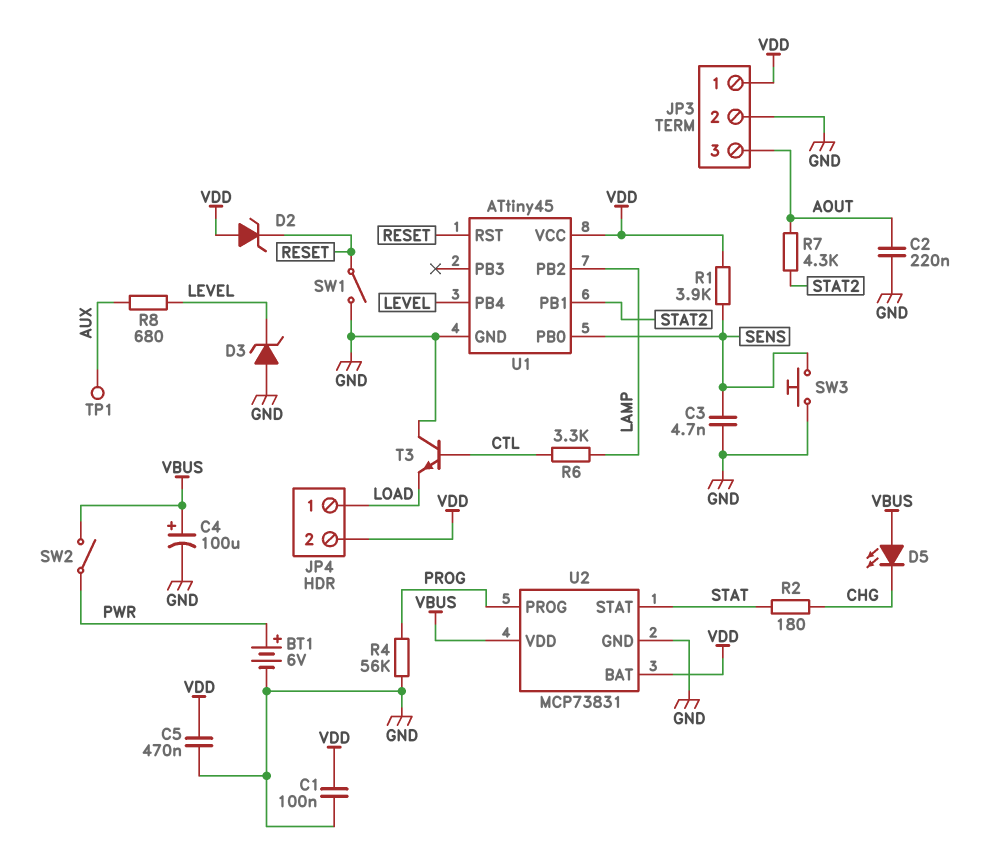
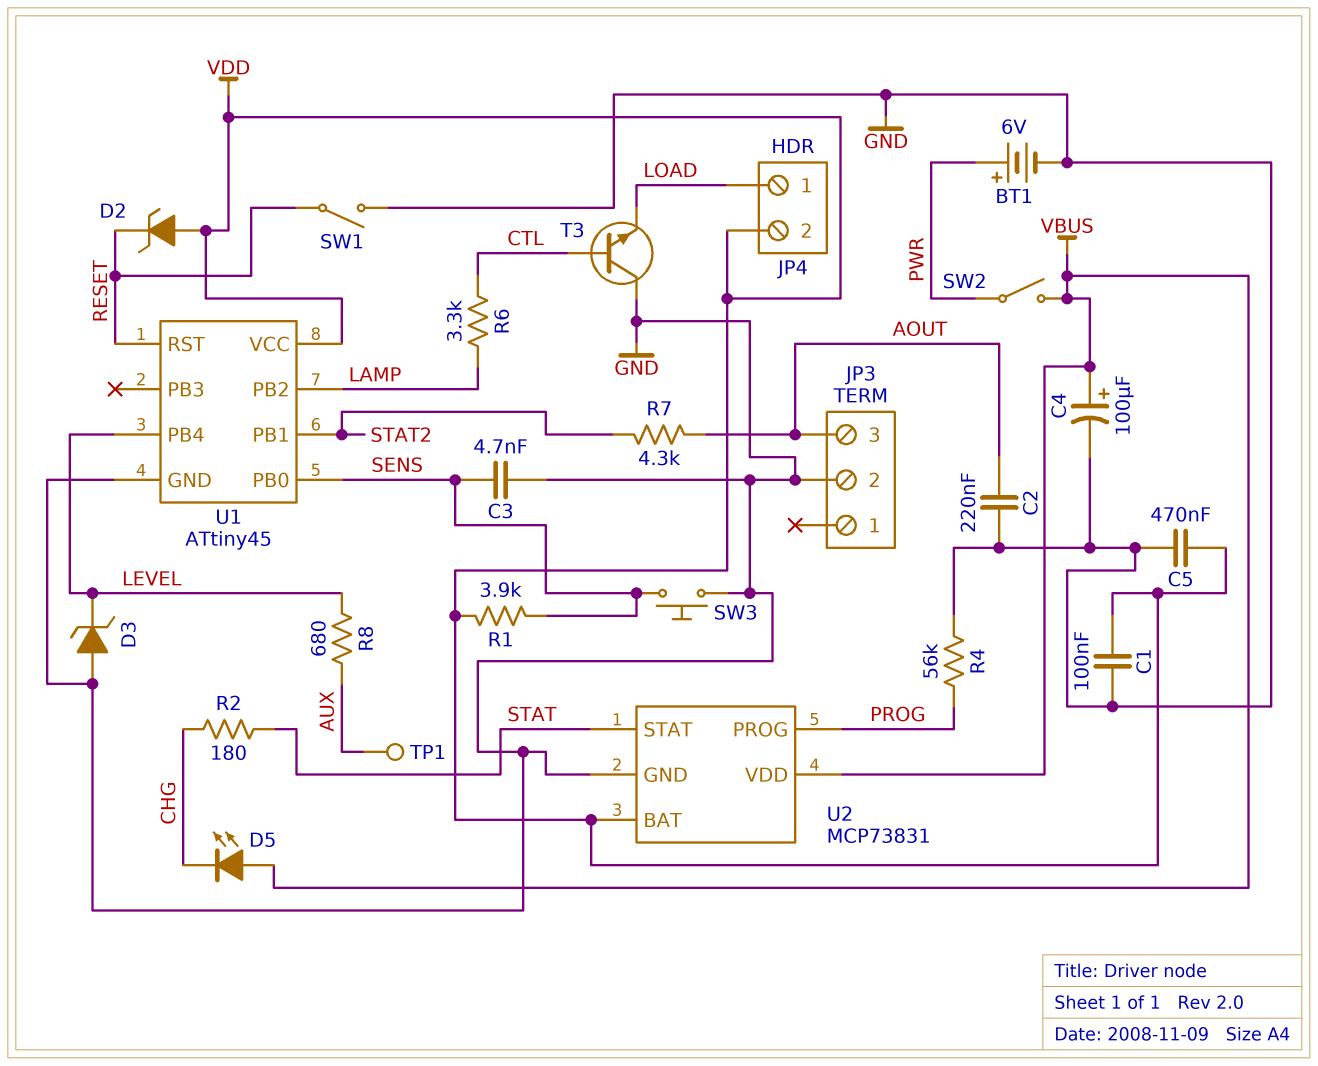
JP3 pin 1: VDD -> none

